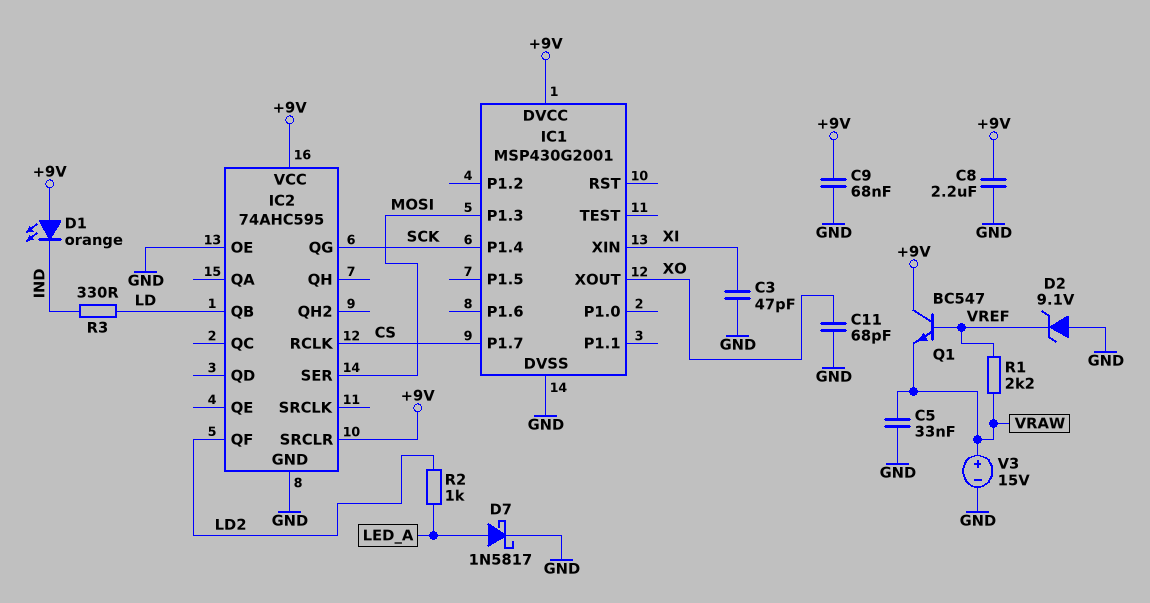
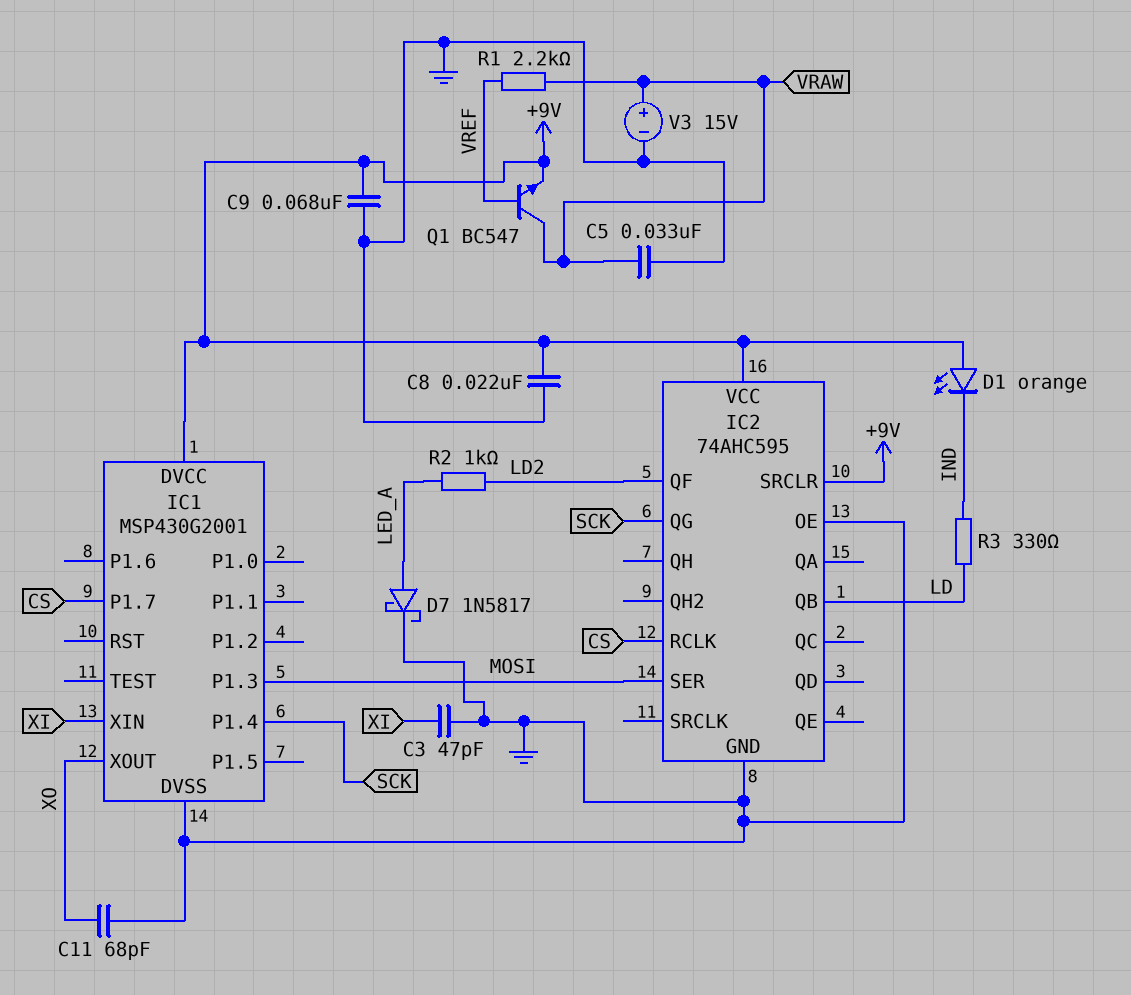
C8: 2.2uF (+9V, GND) -> 22nF (+9V, GND)
D2: zener 9.1V (A GND, K VREF) -> none
Q1: NPN BC547 (B VREF, C +9V, E VRAW) -> NPN BC547 (B VREF, C VRAW, E +9V)

